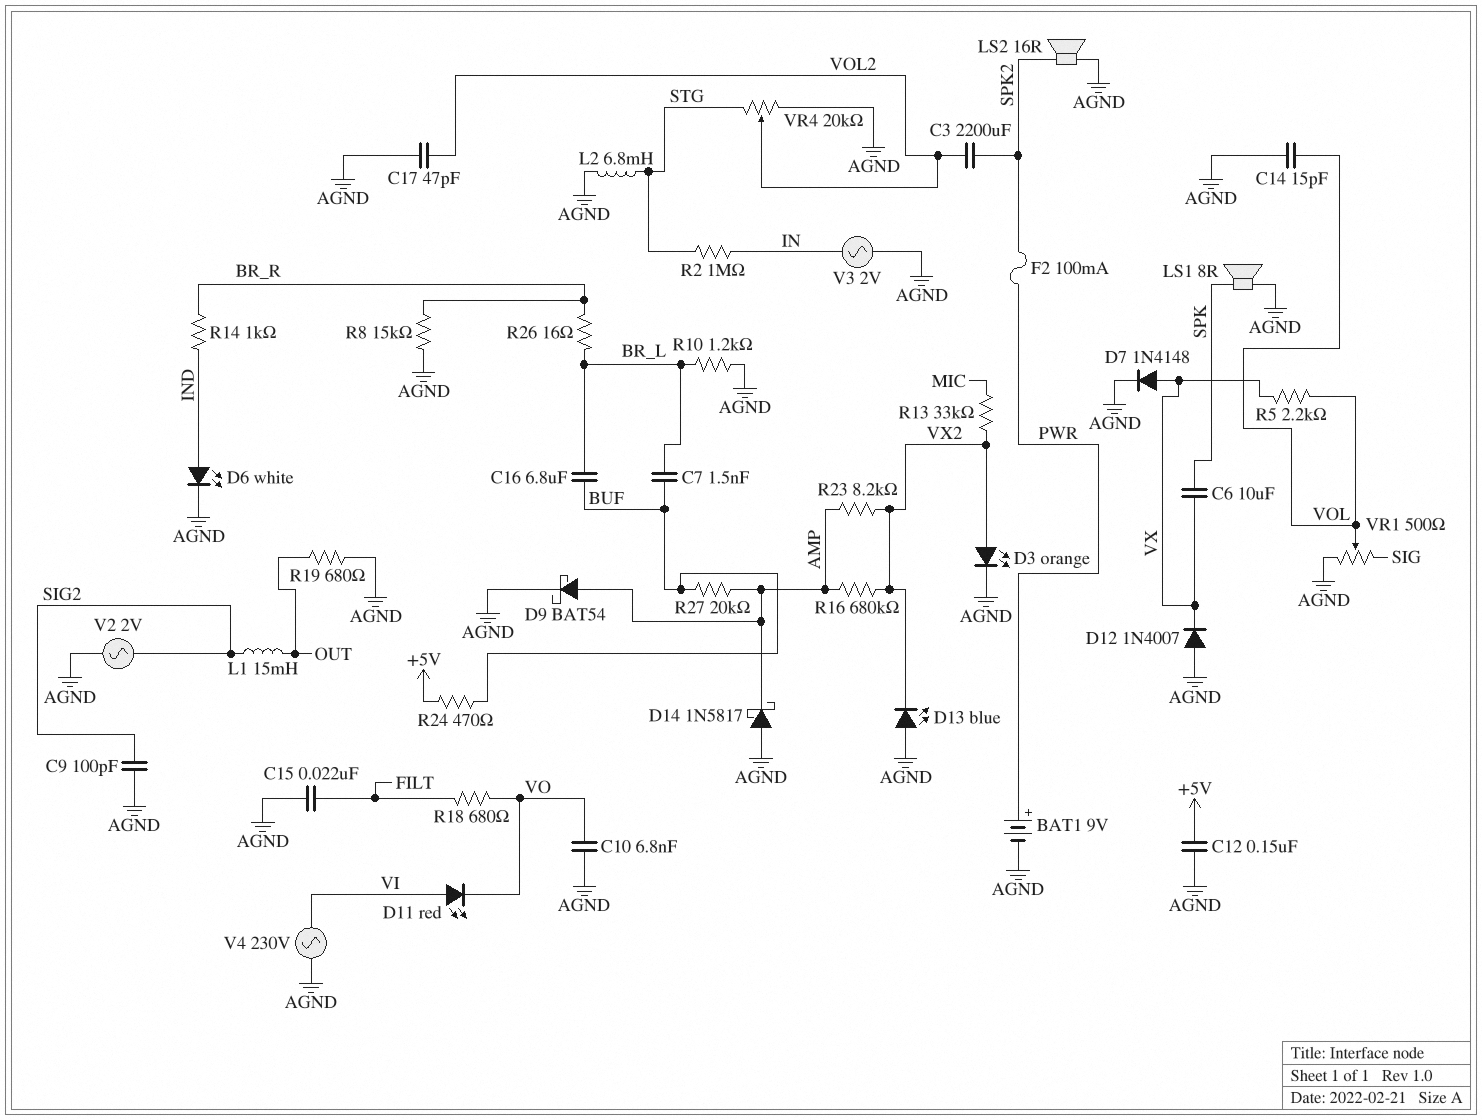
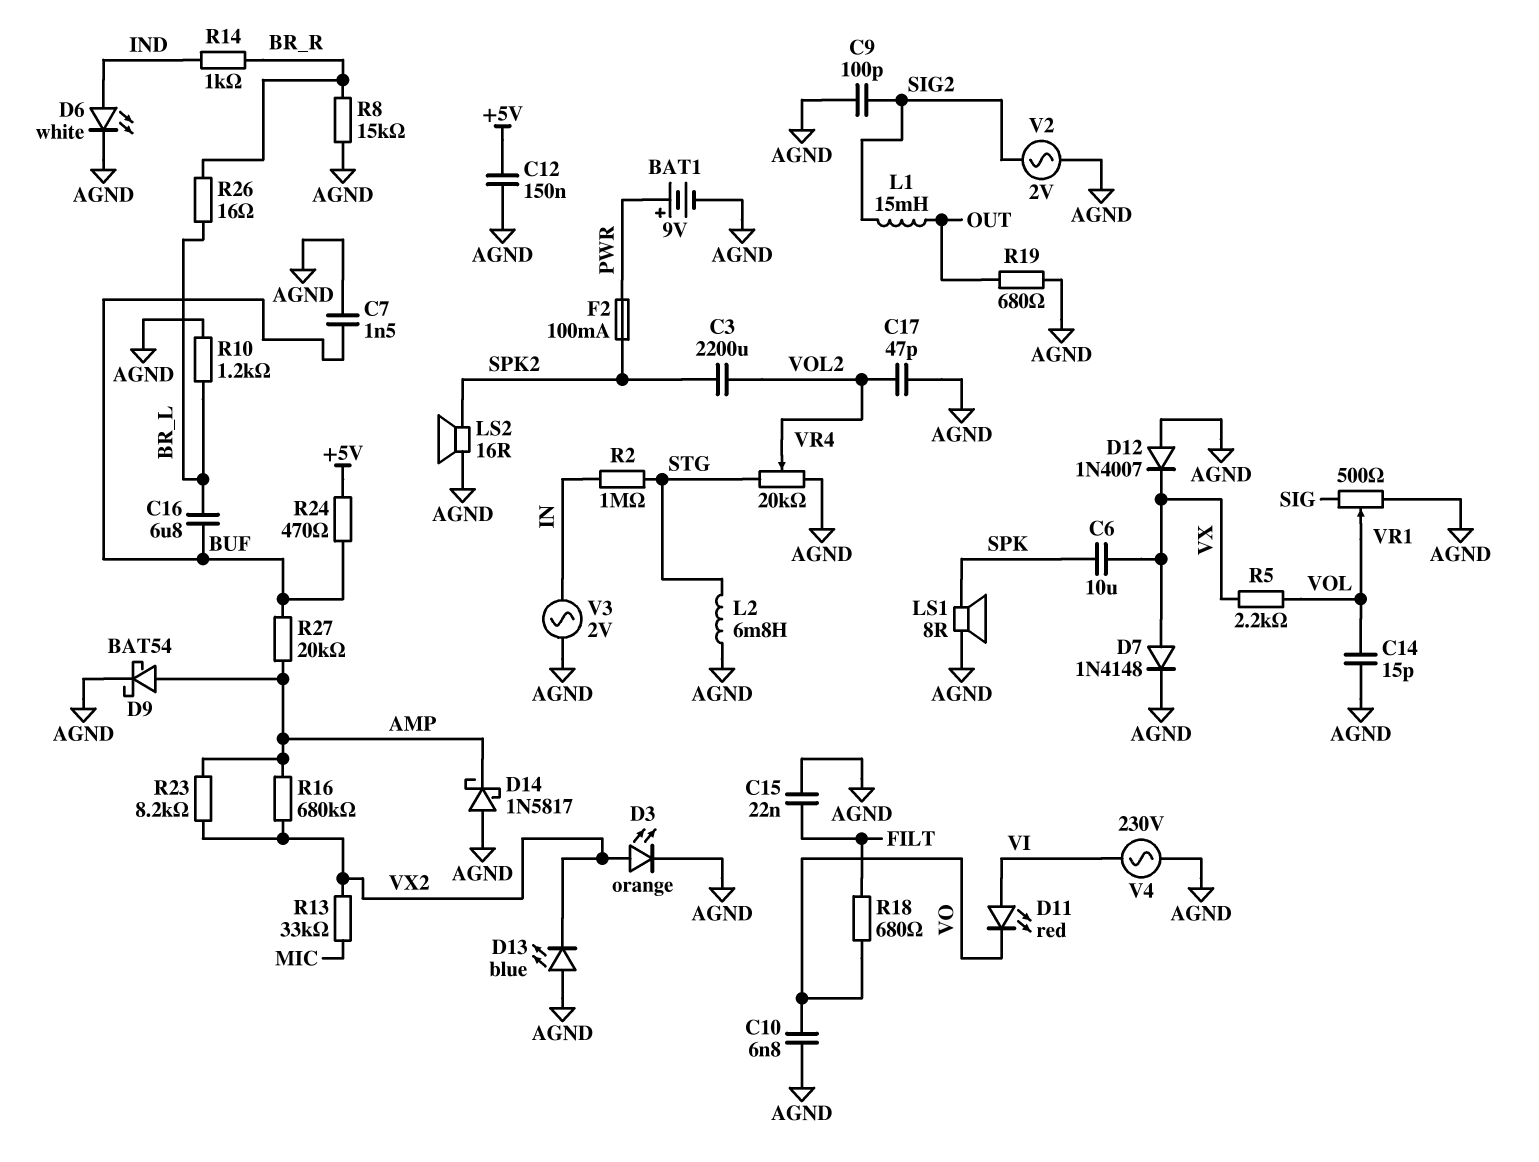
C7: 1.5nF (BR_L, BUF) -> 1.5nF (AGND, BUF)

